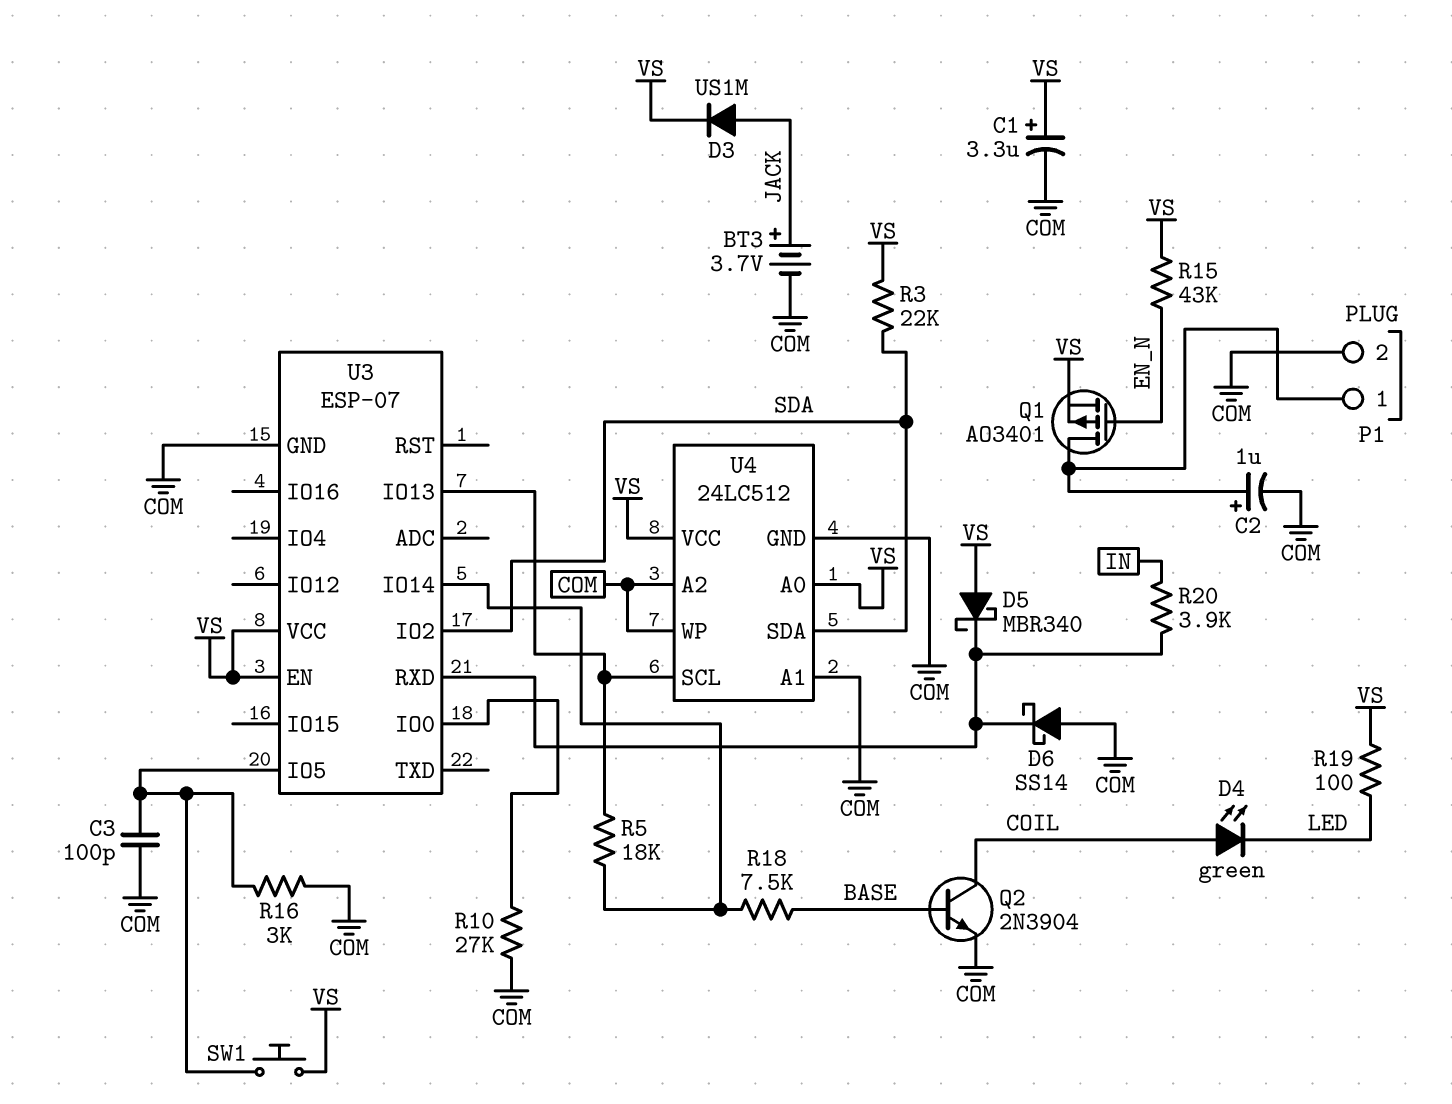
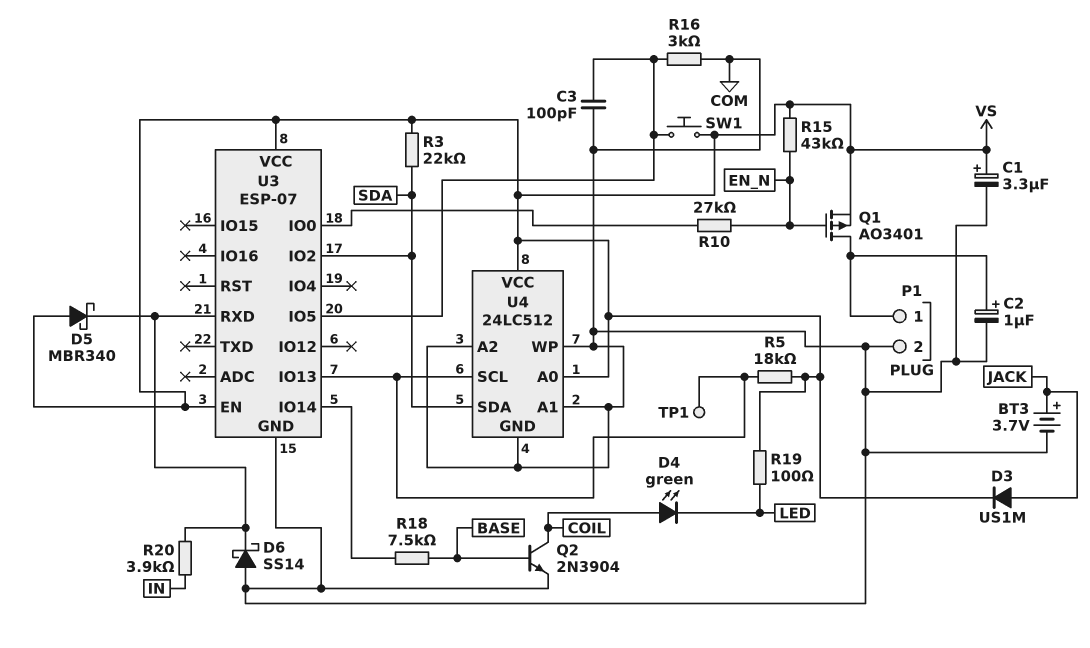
R5: 18k (U3/IO13, U3/IO14) -> 18k (U3/IO13, VS)
R10: 27k (COM, U3/IO0) -> 27k (EN_N, U3/IO0)
TP1: none -> test point (U3/IO13)

